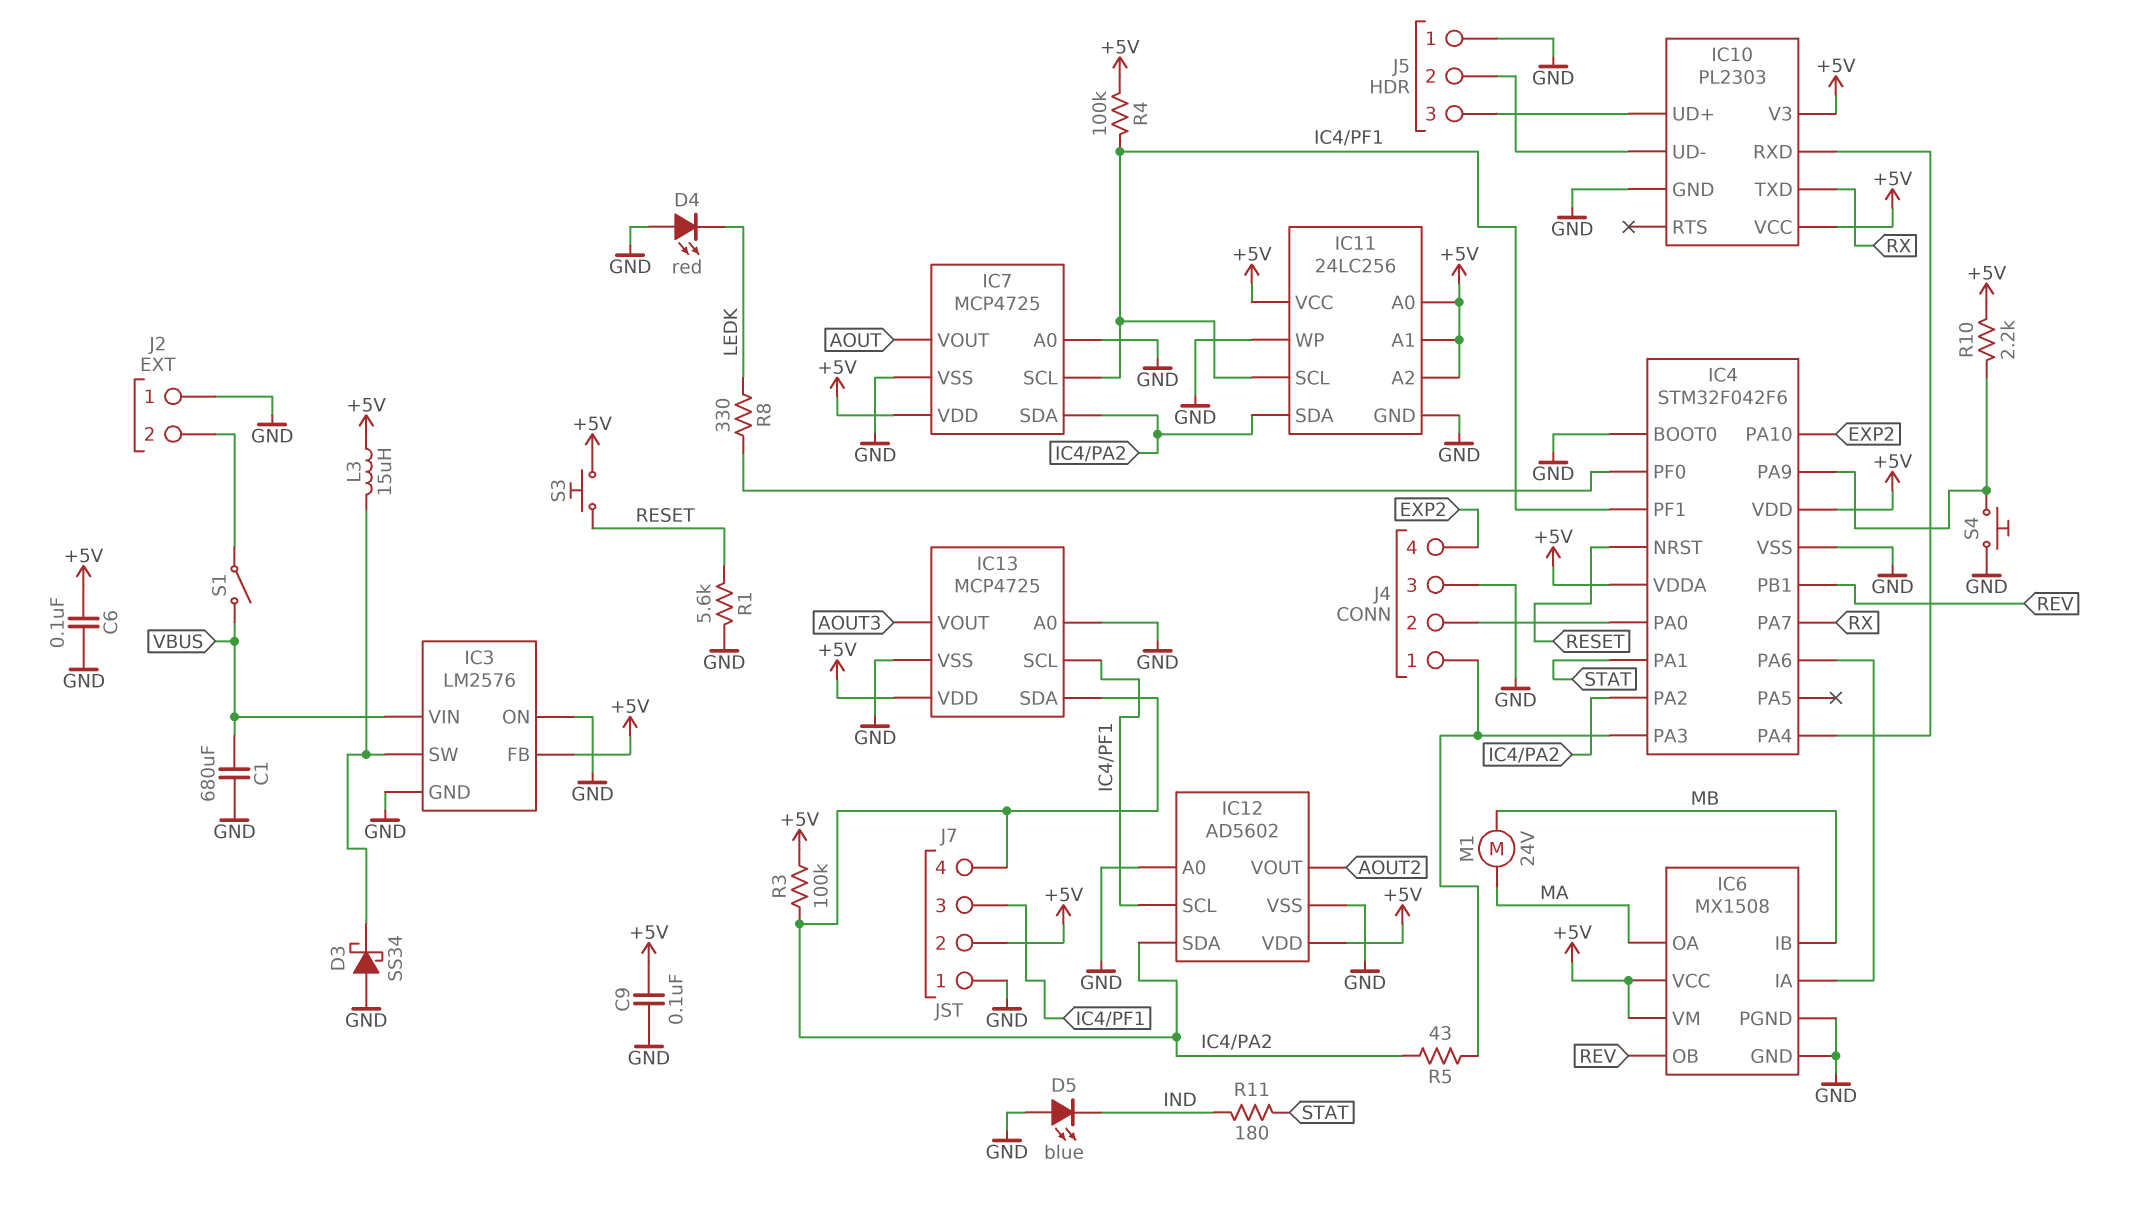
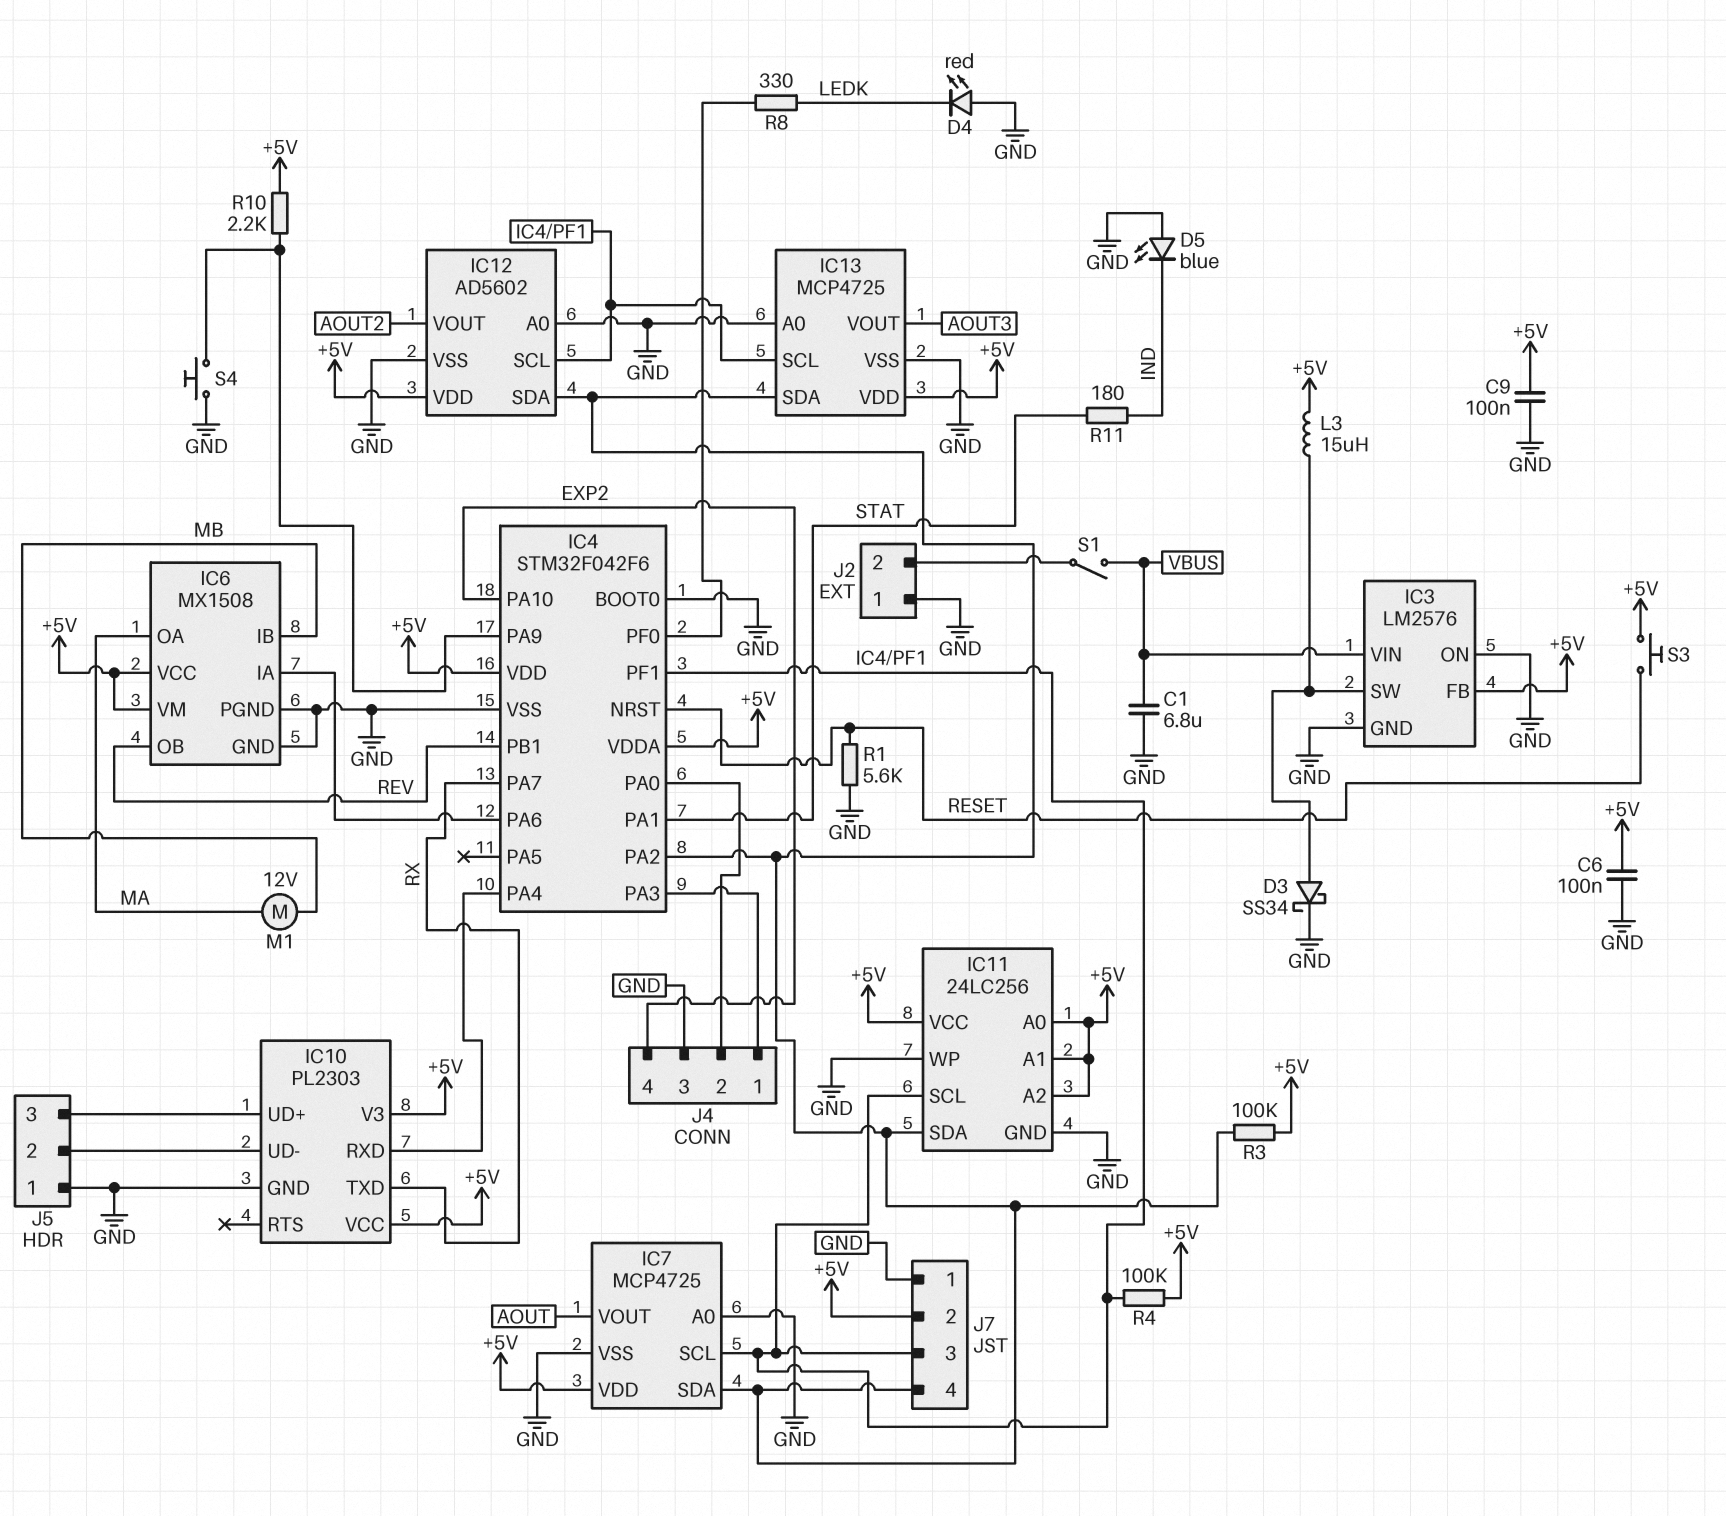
C1: 680uF (GND, VBUS) -> 6.8uF (GND, VBUS)
D3: schottky SS34 (A GND, K IC3/SW) -> schottky SS34 (A IC3/SW, K GND)
M1: motor 24V (MA, MB) -> motor 12V (MA, MB)
R5: 43 (IC4/PA2, IC4/PA3) -> none

